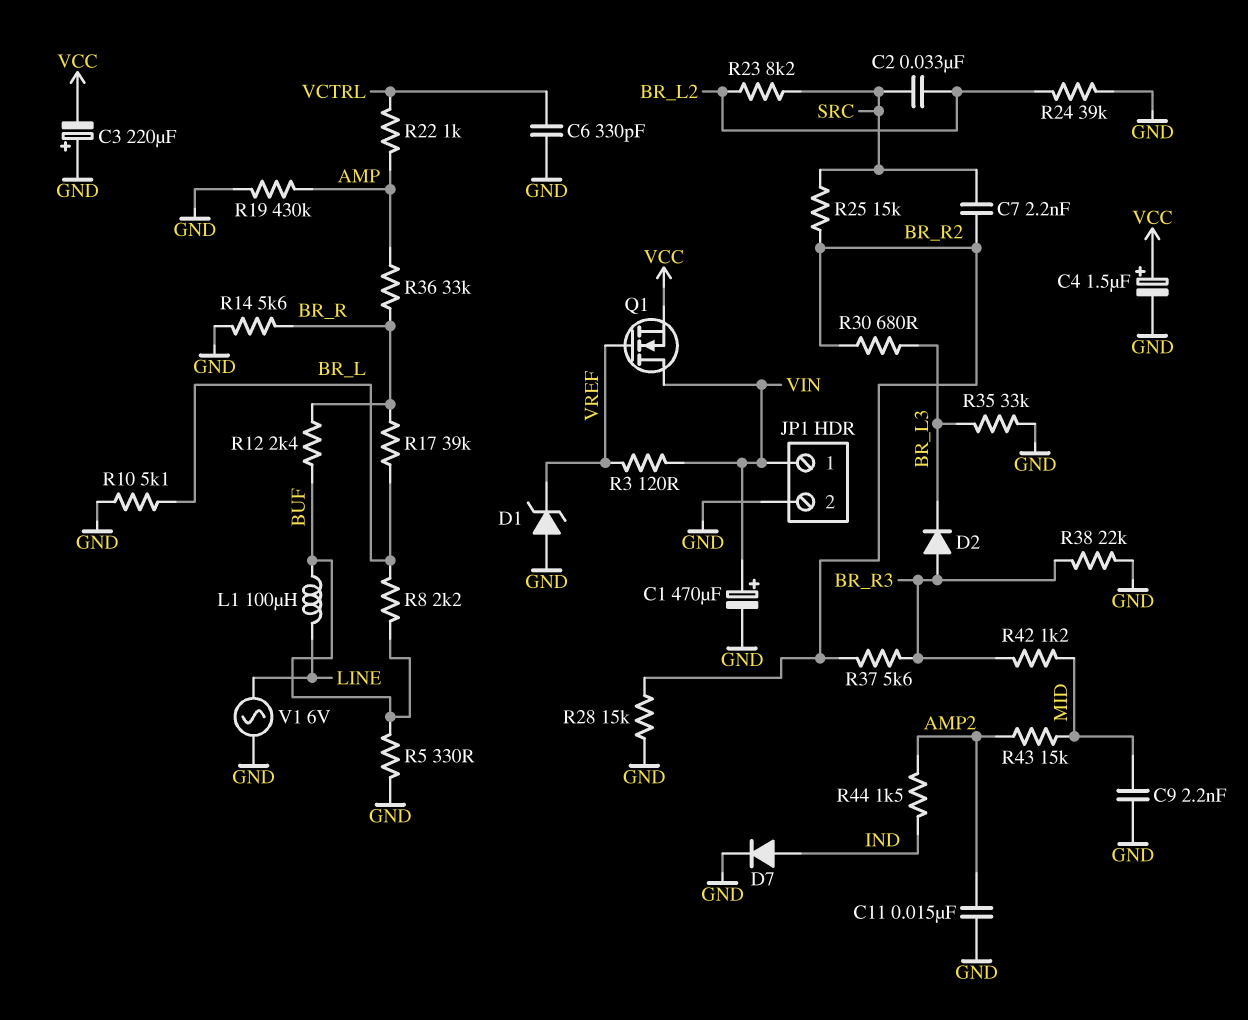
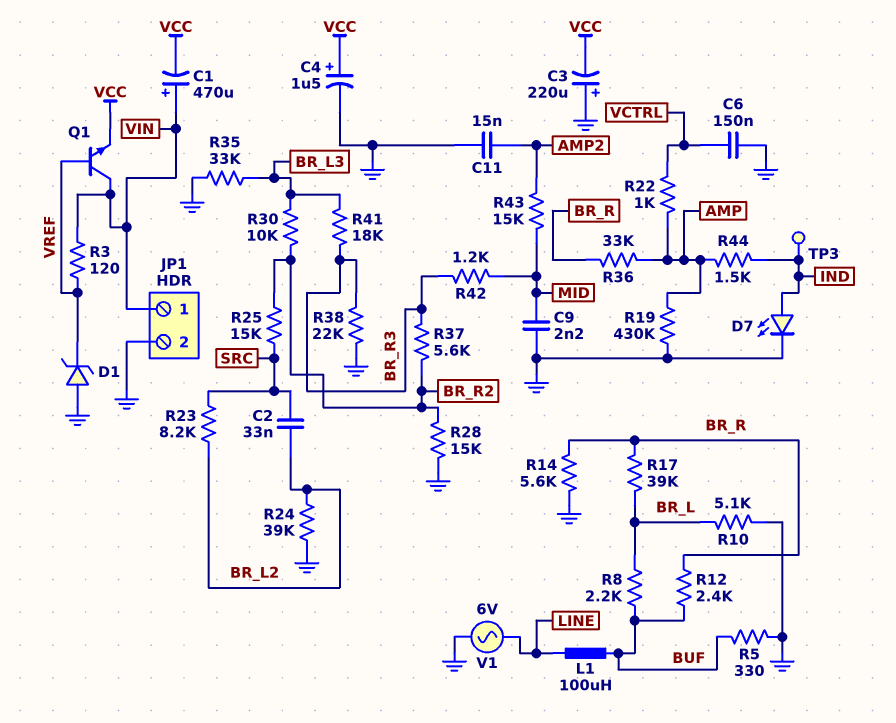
C1: 470uF (plus VIN, minus GND) -> 470uF (plus VIN, minus VCC)
C6: 330pF (GND, VCTRL) -> 150nF (GND, VCTRL)
C7: 2.2nF (BR_R2, SRC) -> none
D2: diode (A BR_R3, K BR_L3) -> none
D7: diode (A IND, K GND) -> LED (A IND, K GND)
Q1: NMOS (G VREF, D VIN, S VCC) -> NPN (B VREF, C VIN, E VCC)
R30: 680 (BR_L3, BR_R2) -> 10k (BR_L3, BR_R2)
R41: none -> 18k (BR_L3, BR_R3)
R44: 1.5k (AMP2, IND) -> 1.5k (AMP, IND)
TP3: none -> test point (IND)

